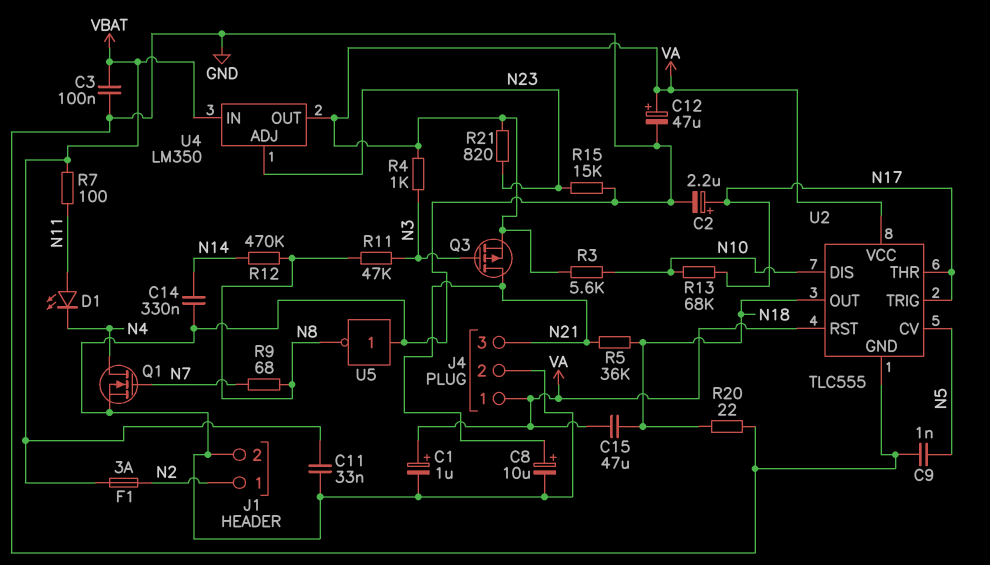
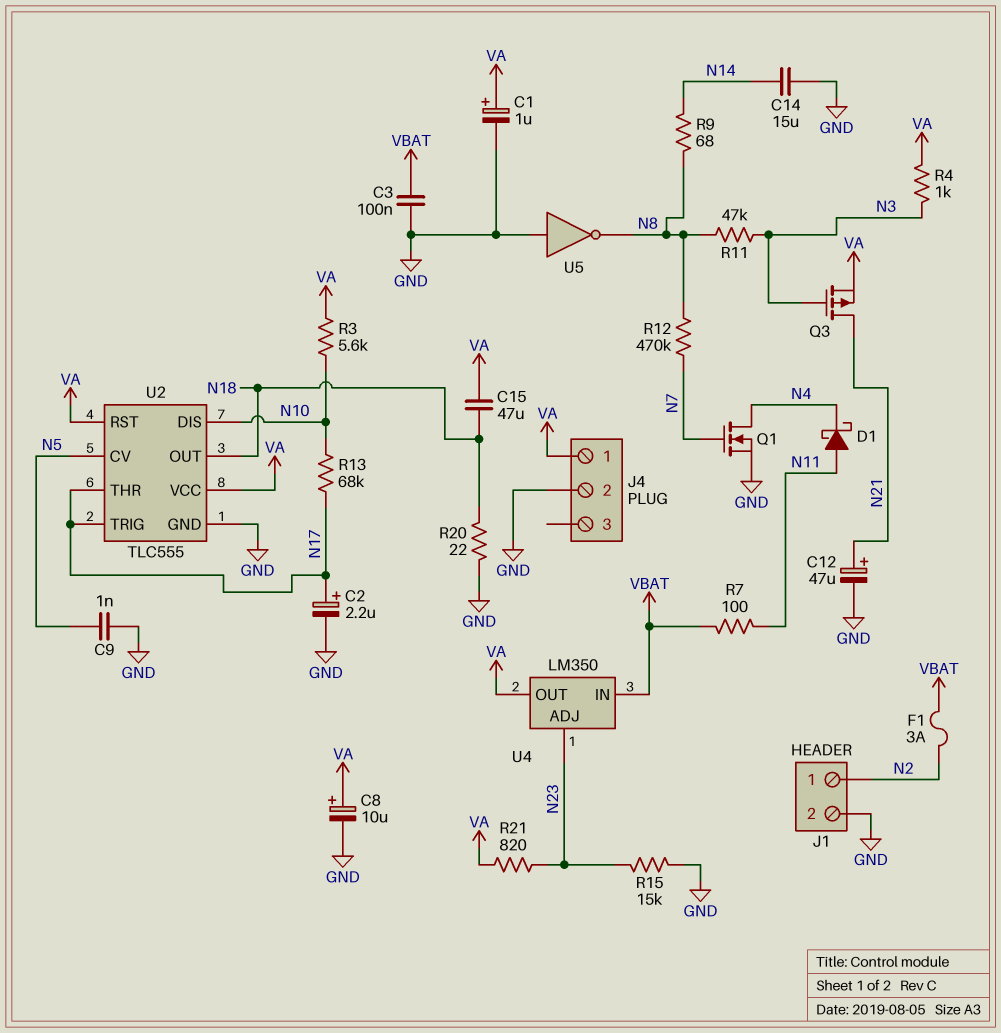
C8: 10uF (plus N21, minus GND) -> 10uF (plus VA, minus GND)
C11: 33nF (GND, VBAT) -> none
C12: 47uF (plus VA, minus GND) -> 47uF (plus N21, minus GND)
C14: 330nF (GND, N14) -> 15uF (GND, N14)
D1: LED (A N11, K N4) -> schottky (A N11, K N4)
J4 pin 3: N21 -> none
R5: 36k (N18, N21) -> none
R9: 68 (N7, N8) -> 68 (N8, N14)
R12: 470k (N8, N14) -> 470k (N7, N8)

